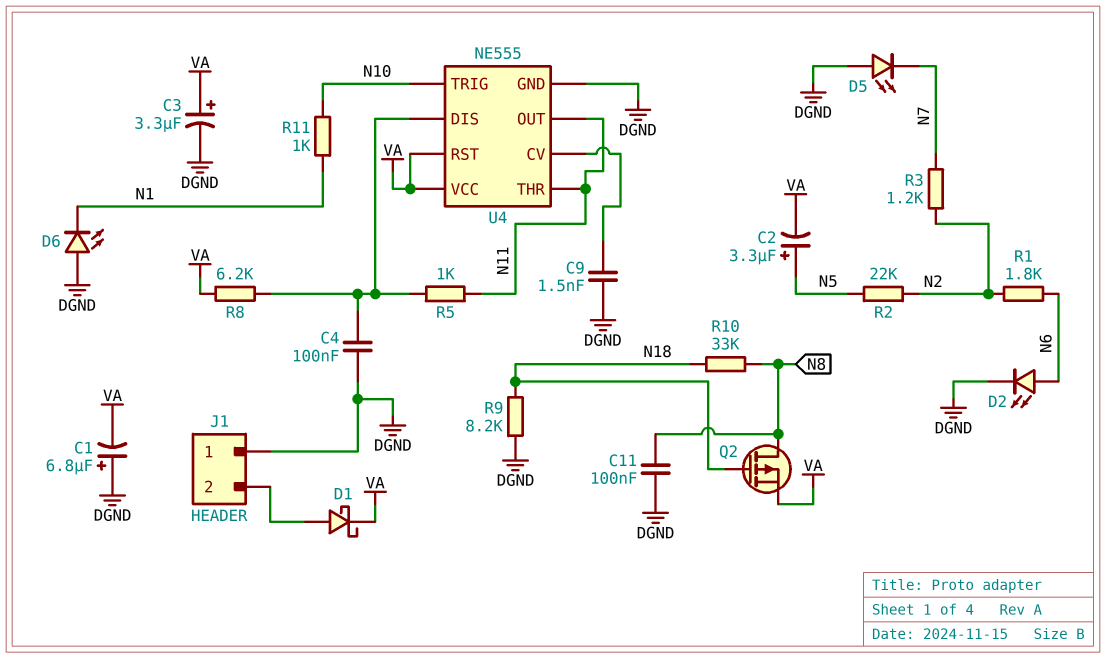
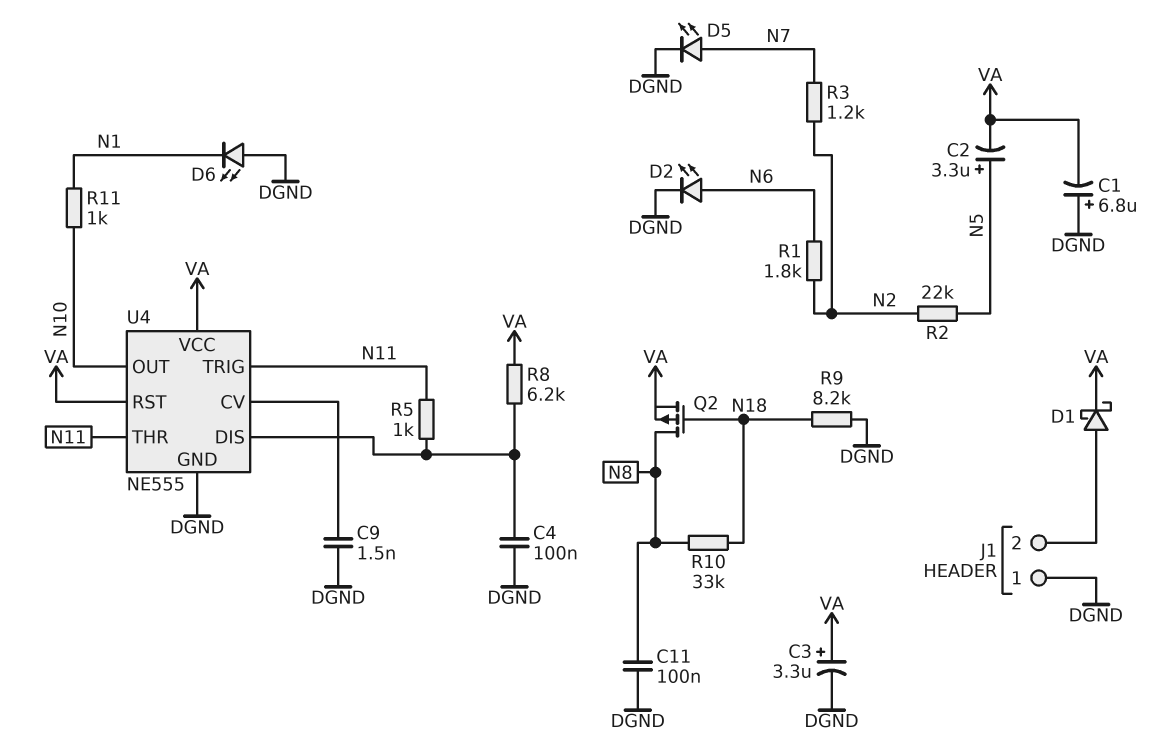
D5: LED (A DGND, K N7) -> LED (A N7, K DGND)
U4 pin OUT: N11 -> N10
U4 pin TRIG: N10 -> N11

